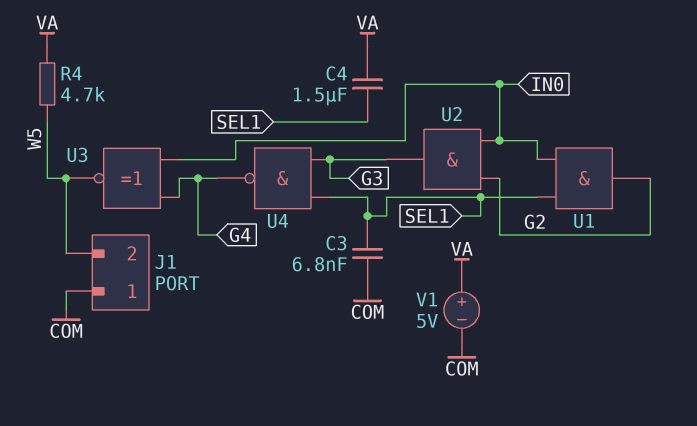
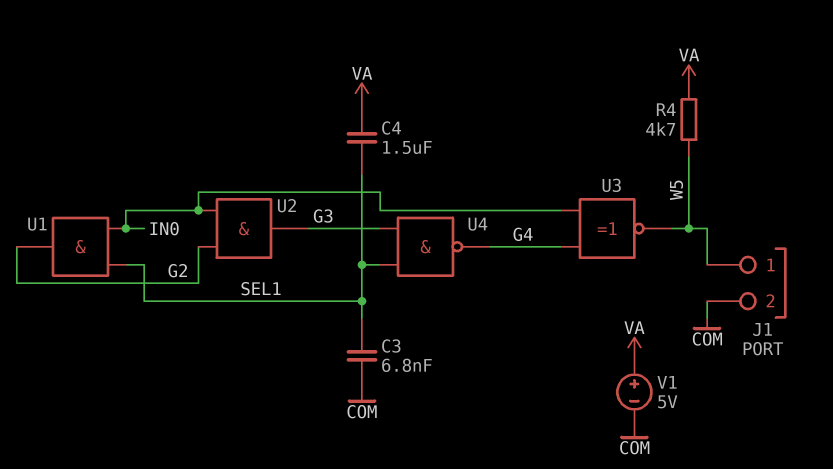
J1 pin 1: COM -> W5
J1 pin 2: W5 -> COM

